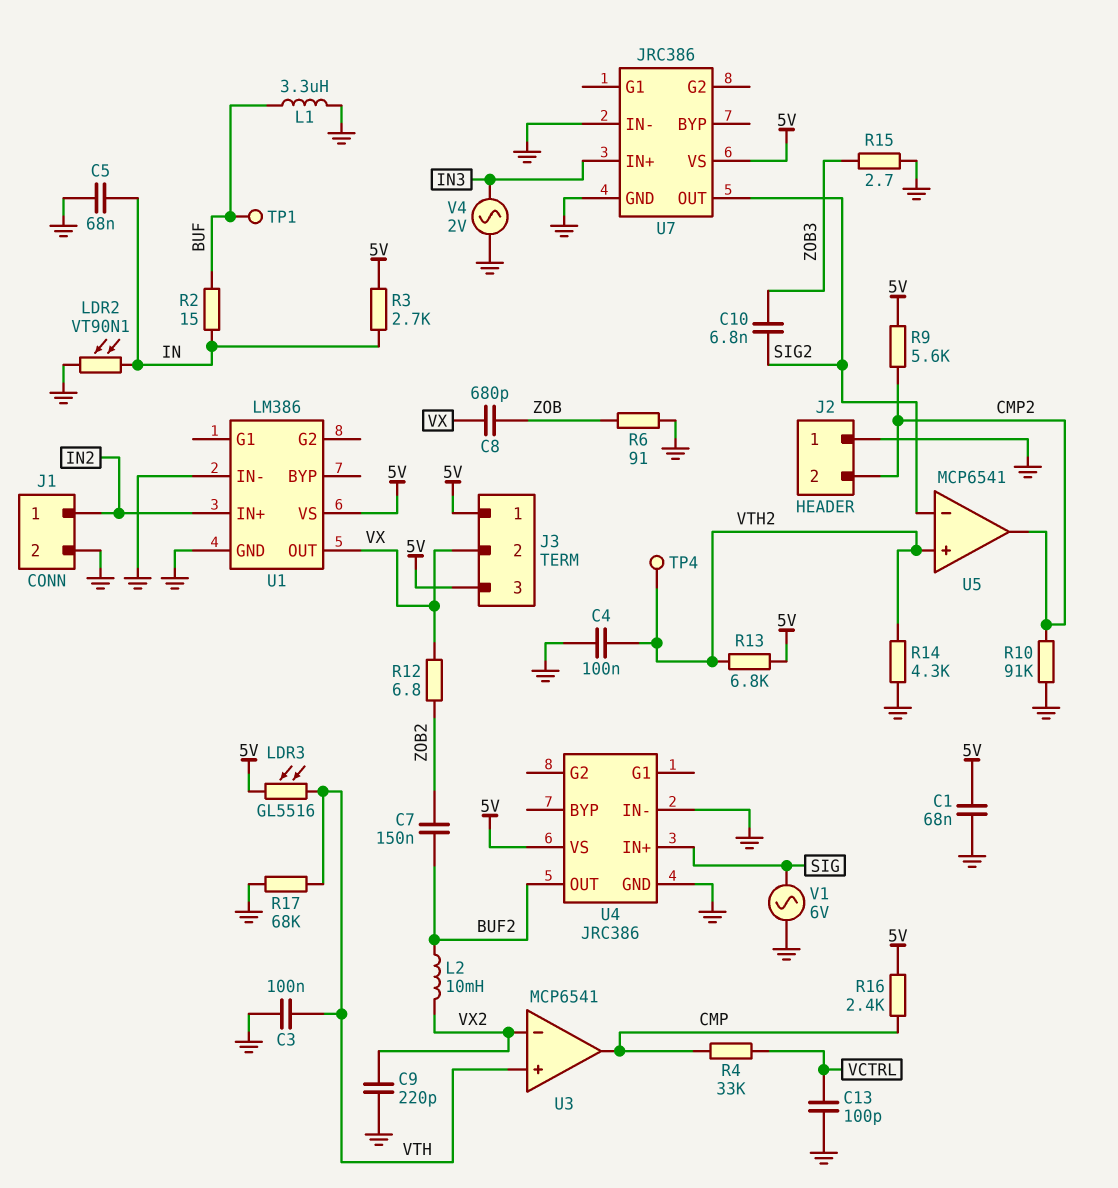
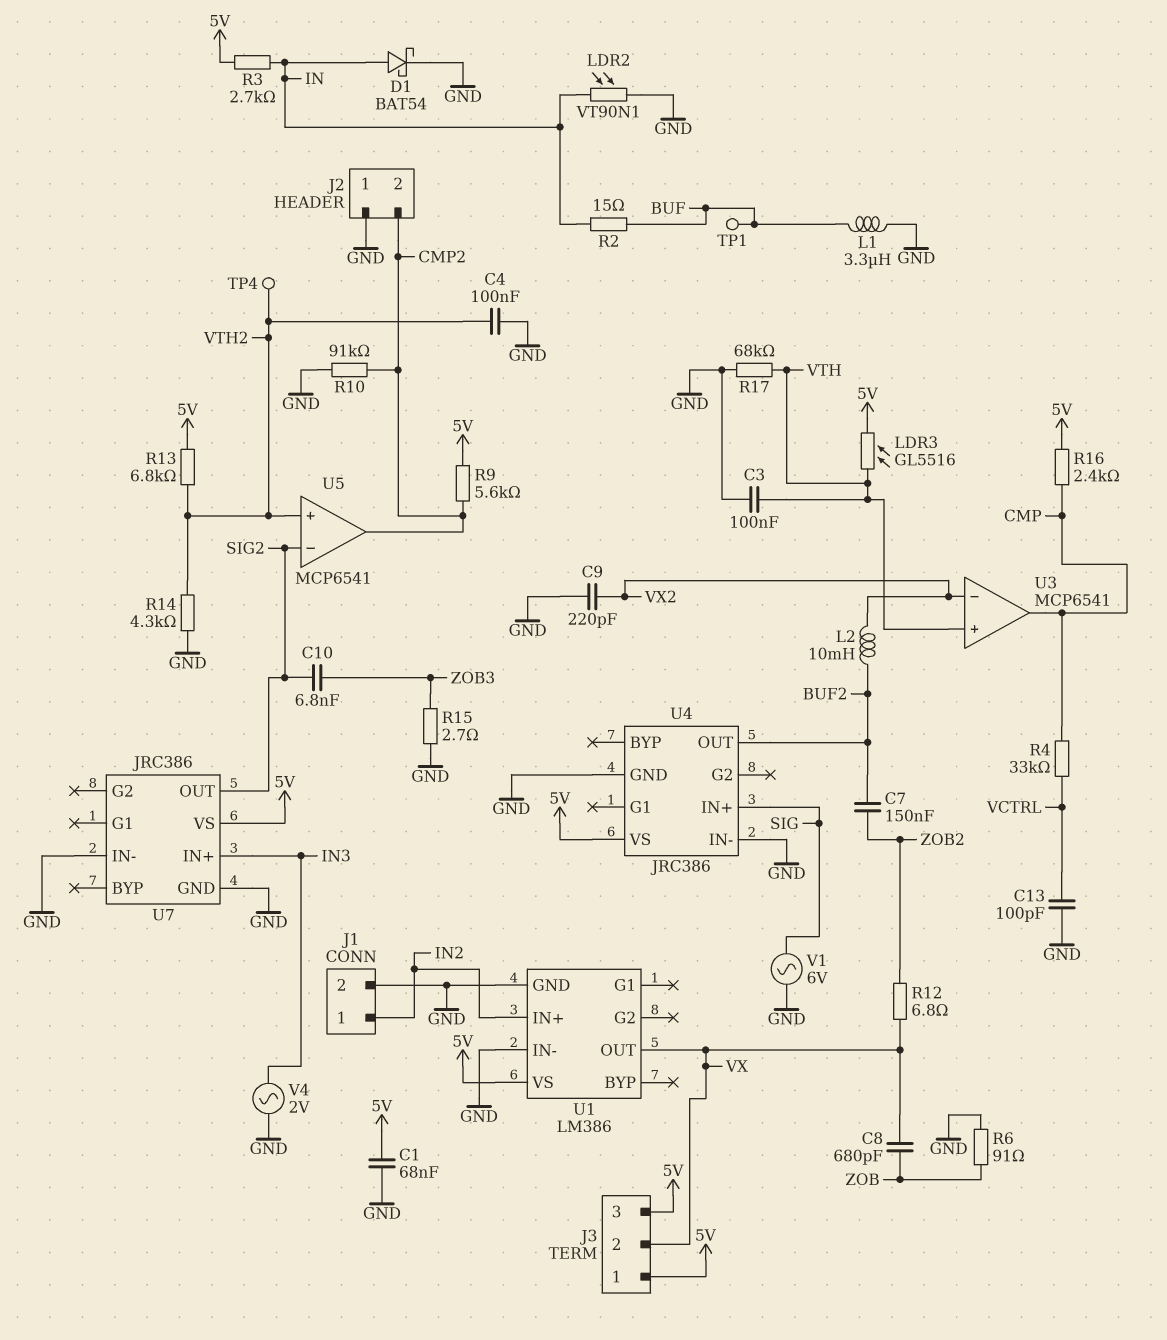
C5: 68nF (GND, IN) -> none
D1: none -> schottky BAT54 (A IN, K GND)

